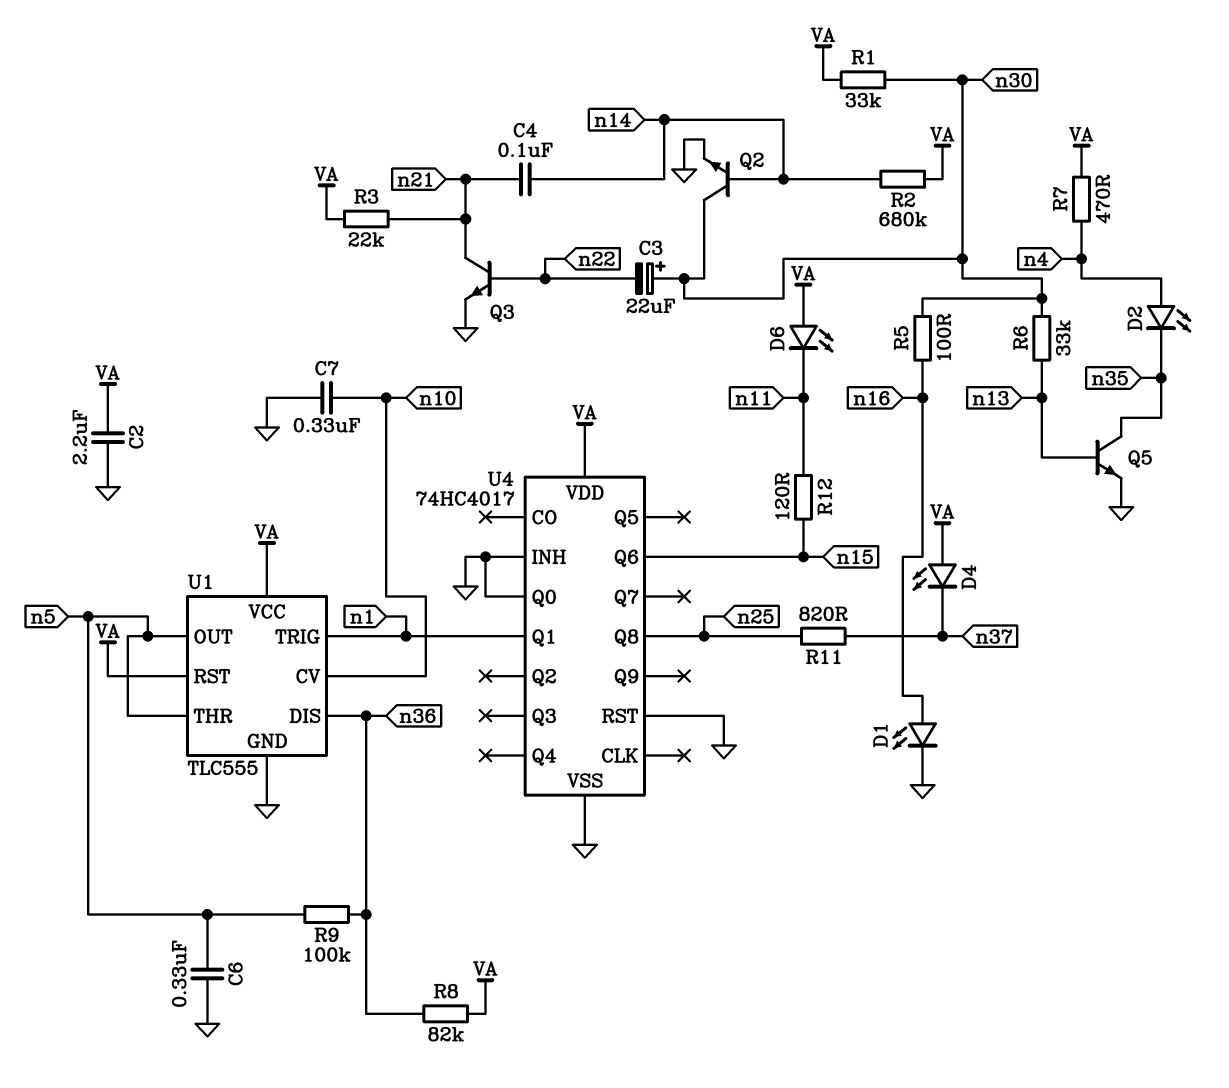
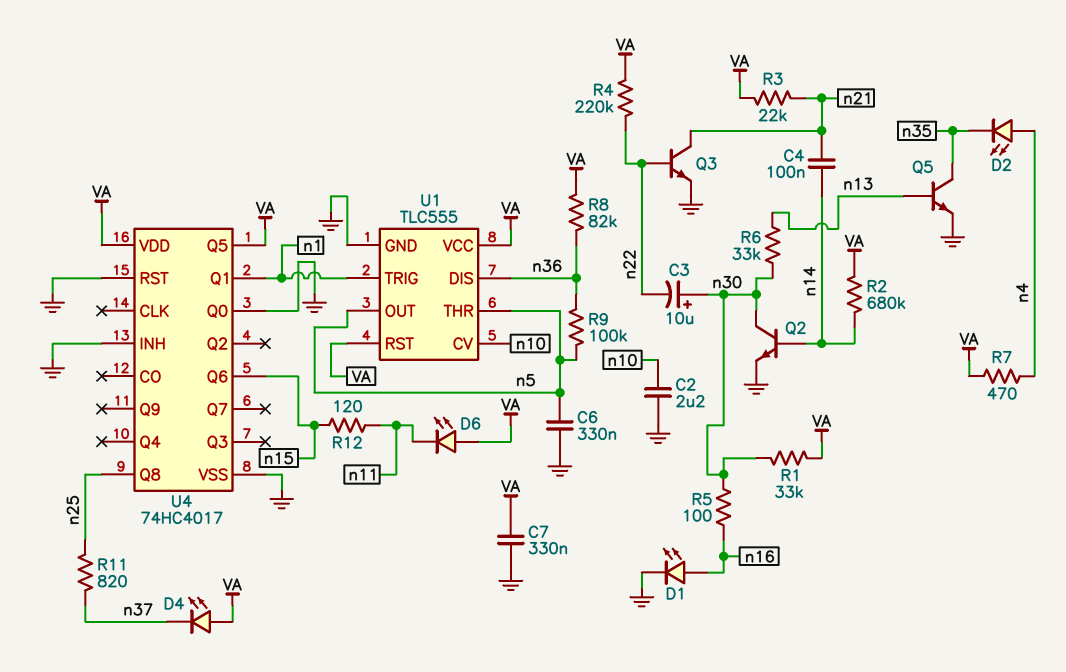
C2: 2.2uF (GND, VA) -> 2.2uF (GND, n10)
C3: 22uF (plus n30, minus n22) -> 10uF (plus n30, minus n22)
C7: 330nF (GND, n10) -> 330nF (GND, VA)
R4: none -> 220k (VA, n22)
U4 pin Q5: none -> VA

